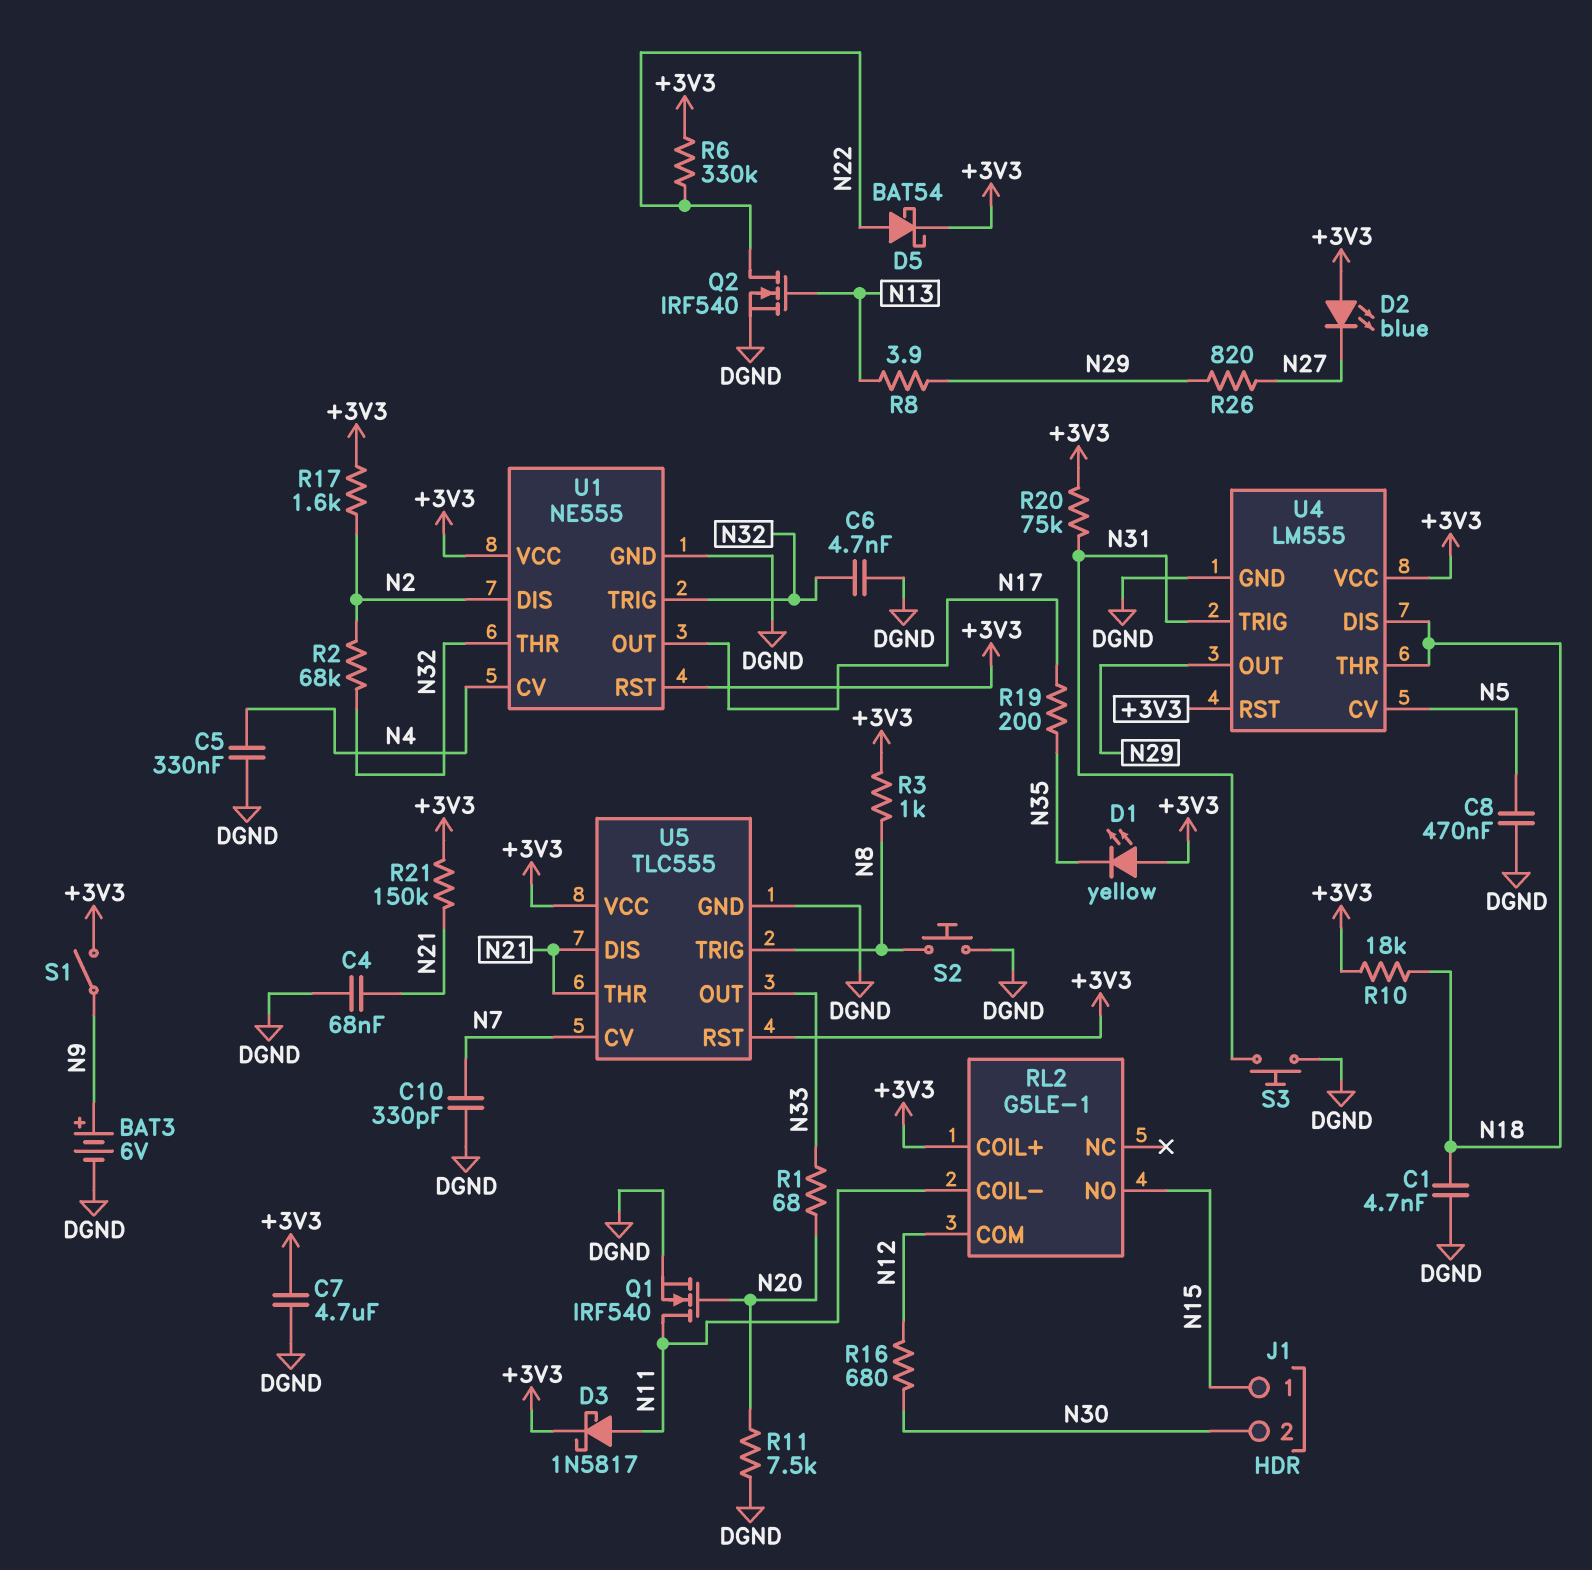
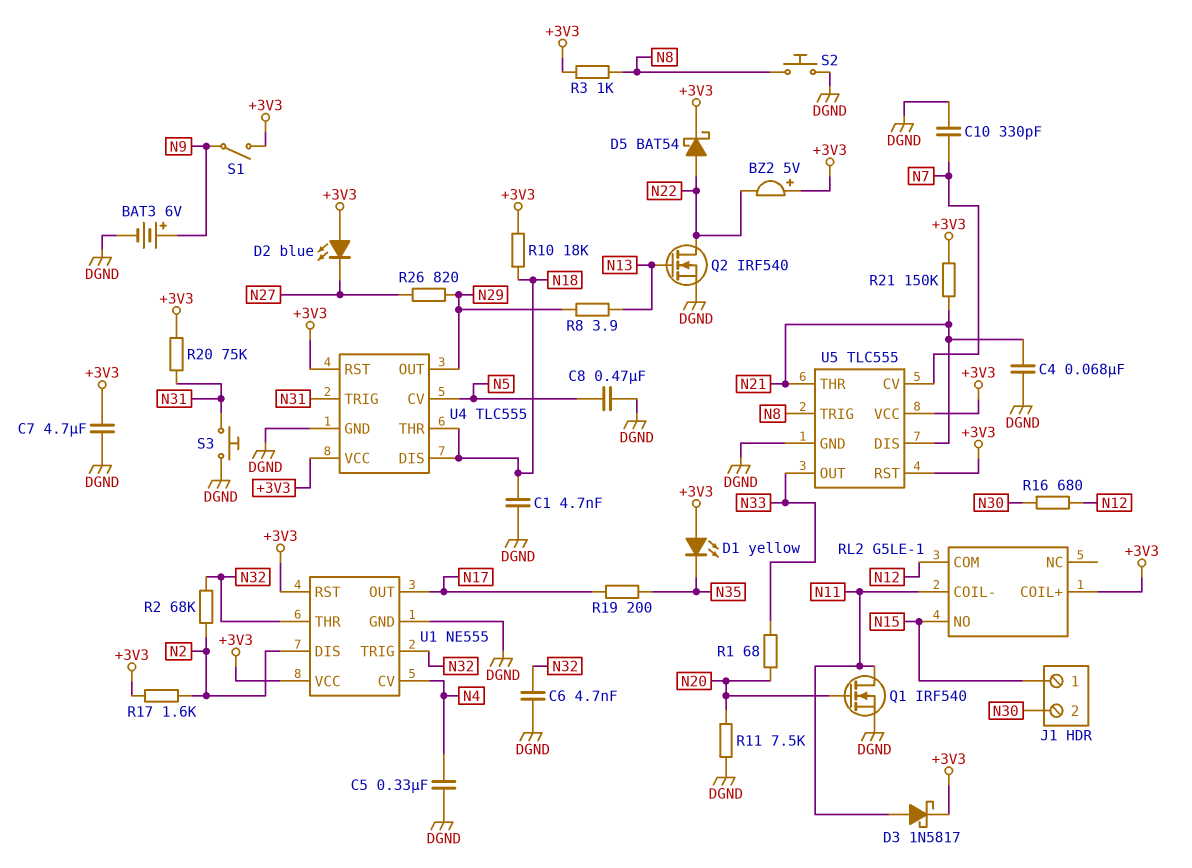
BZ2: none -> buzzer 5V (plus +3V3, minus N22)
R6: 330k (+3V3, N22) -> none
U4: LM555 -> TLC555

